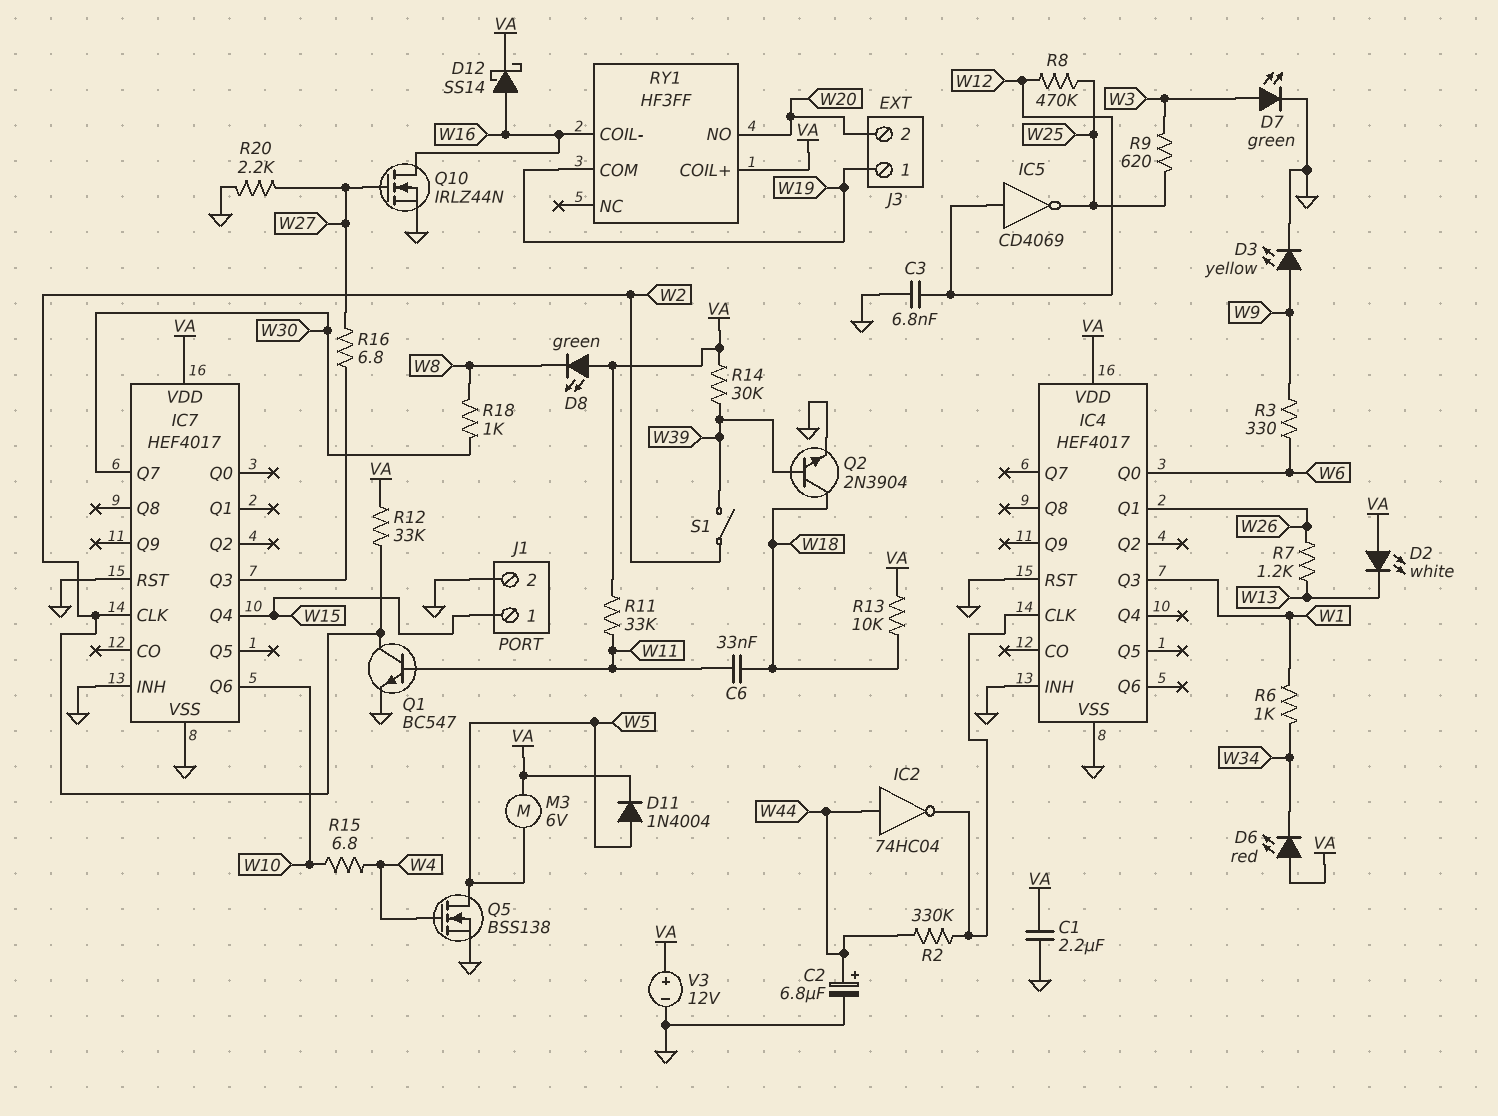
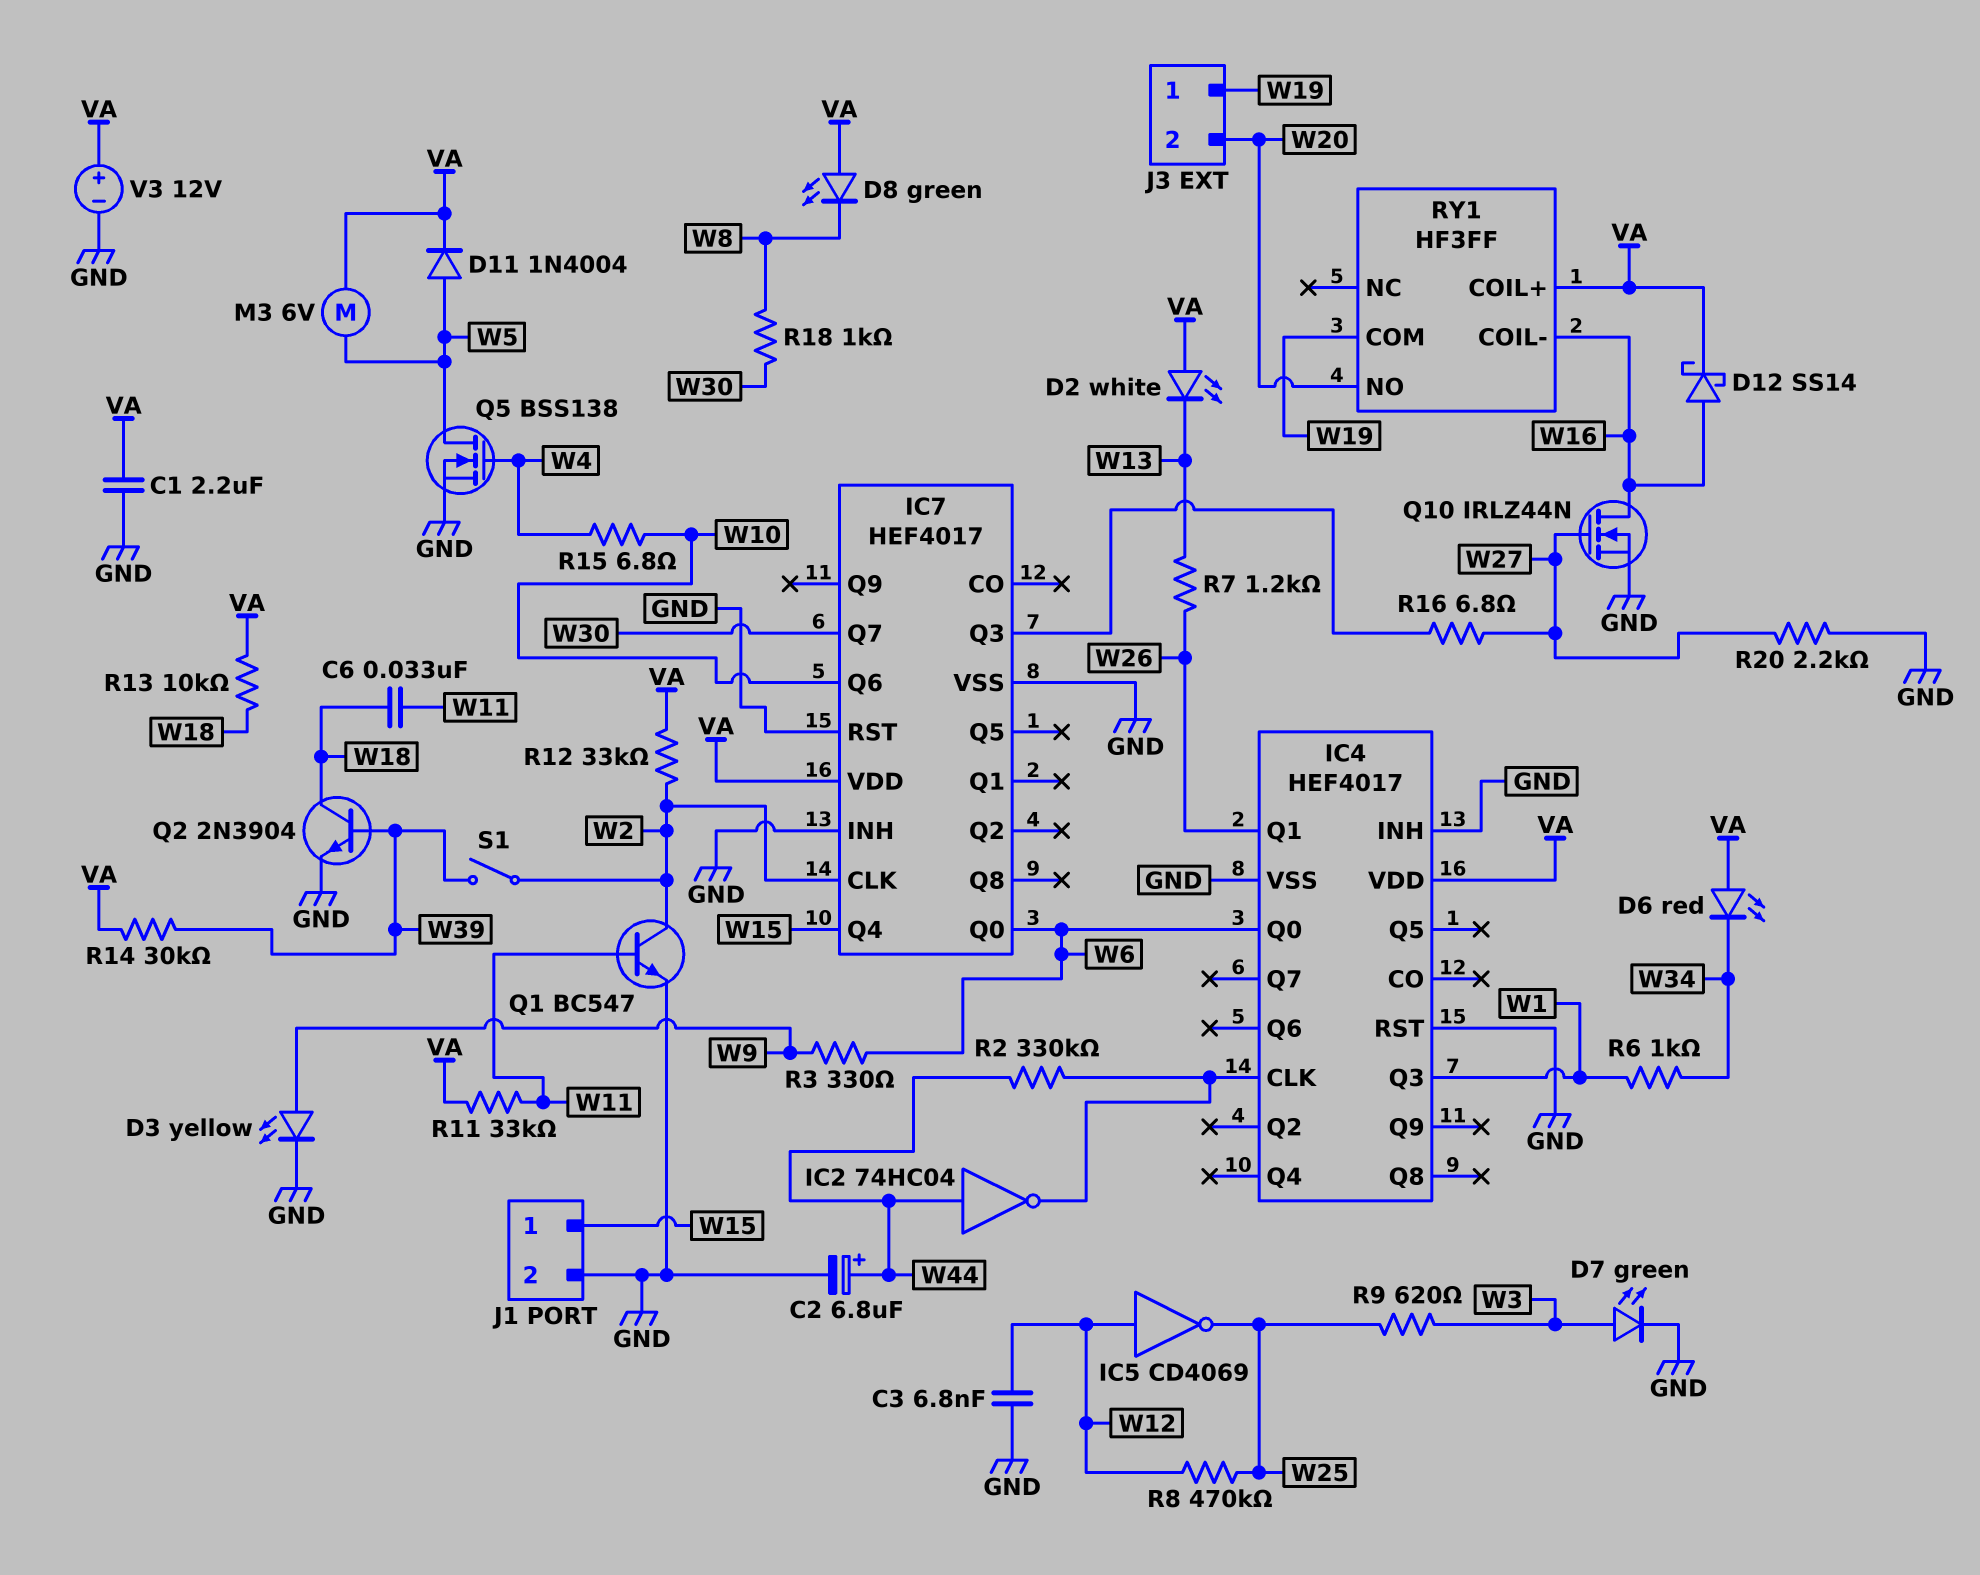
IC7 pin Q0: none -> W6

